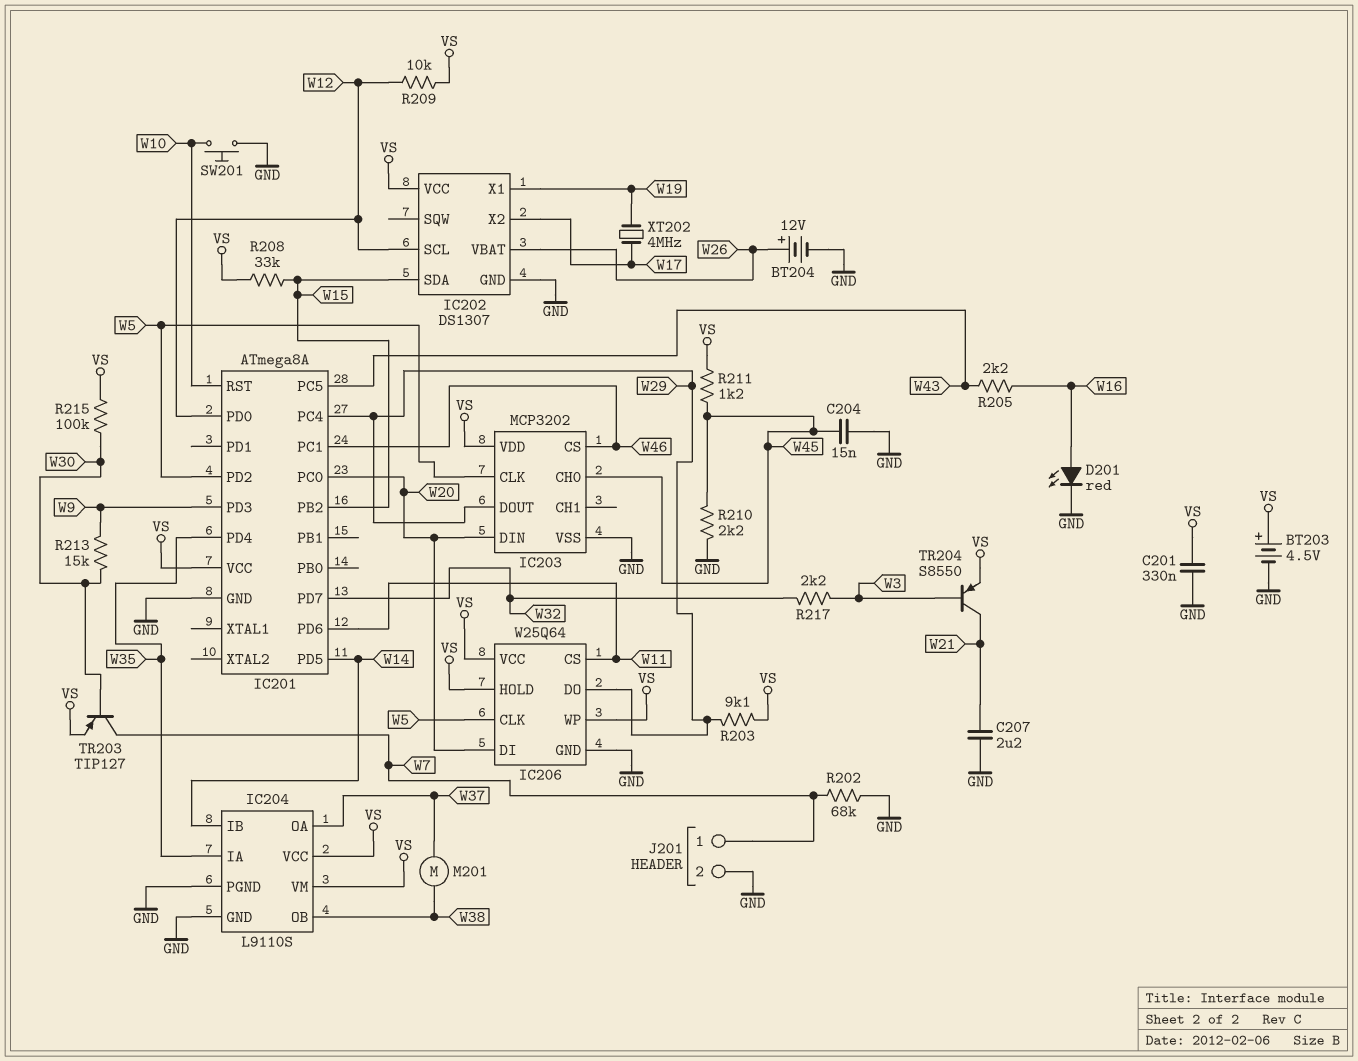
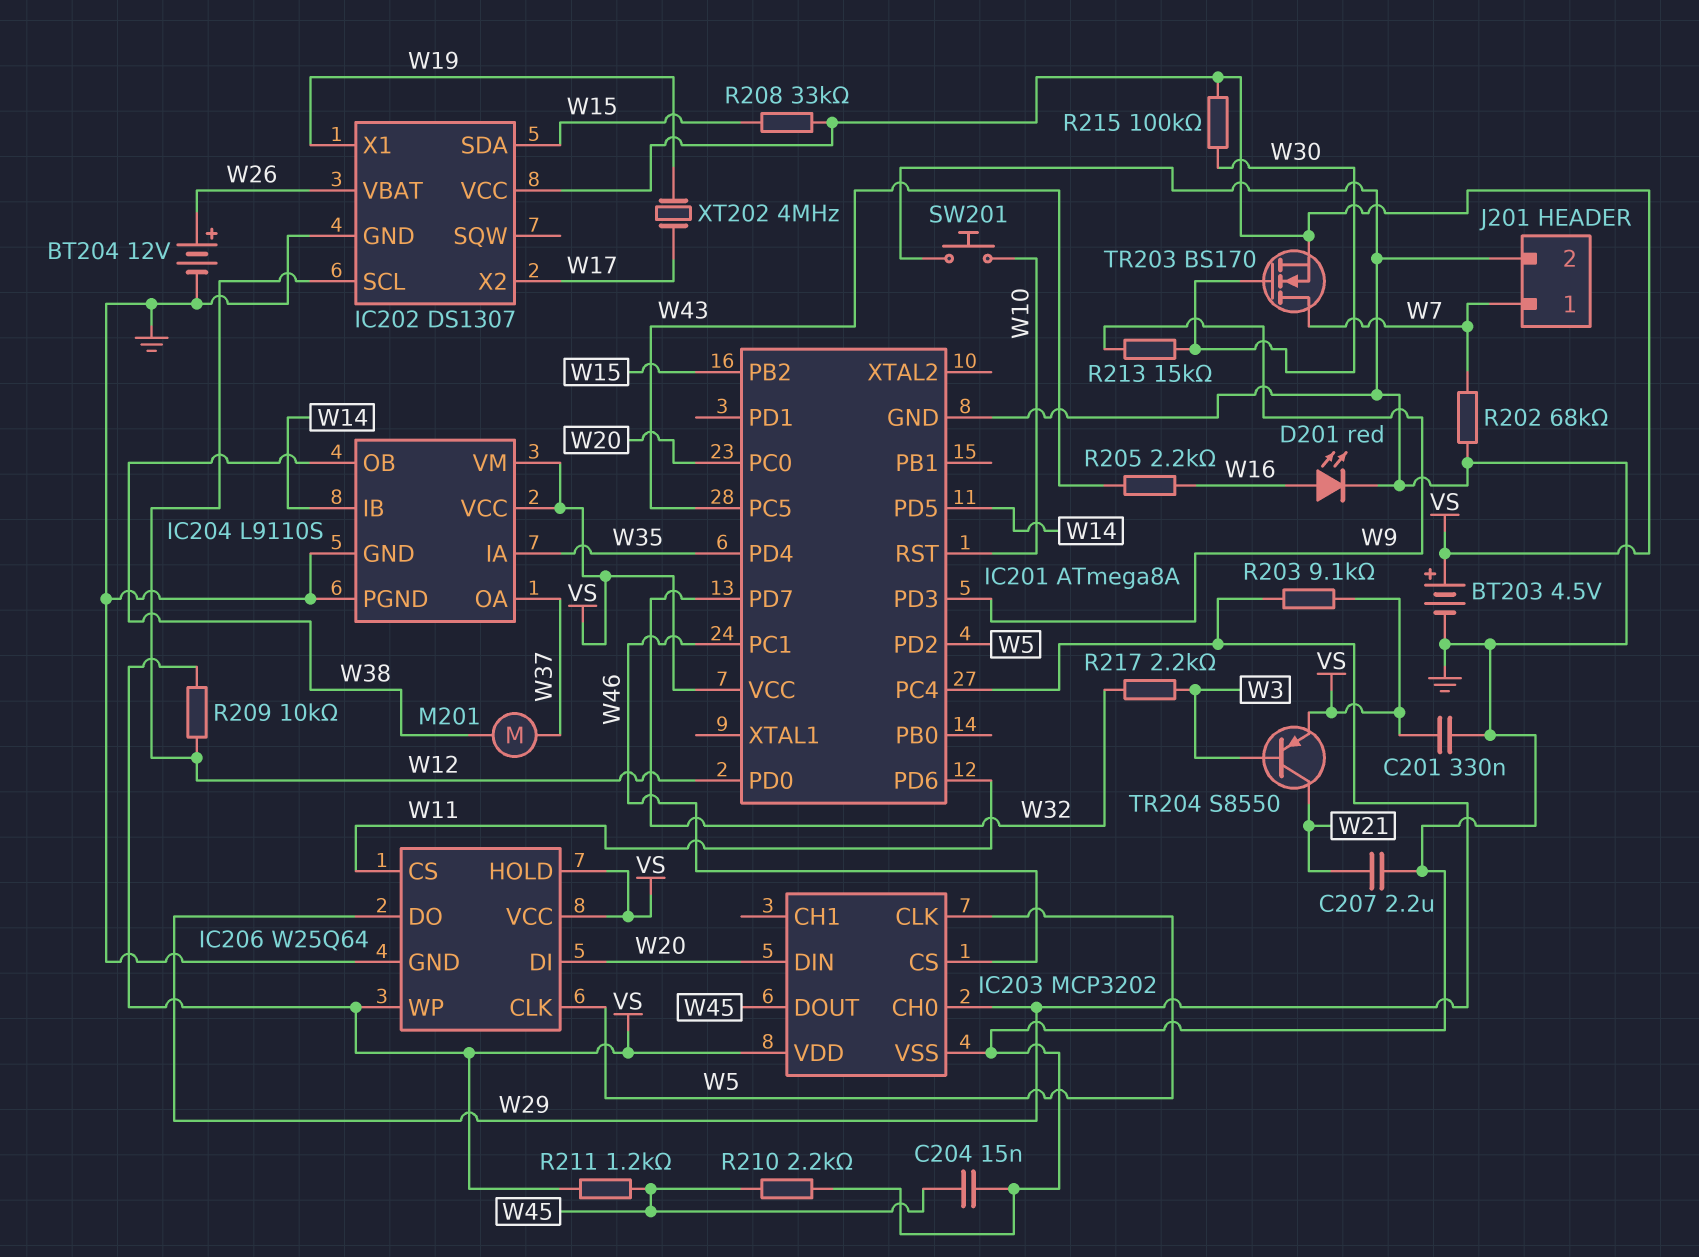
IC203 pin CH0: W45 -> W29
IC203 pin DOUT: W29 -> W45
TR203: PNP TIP127 (B W30, C W7, E VS) -> NMOS BS170 (G W30, D W7, S VS)

